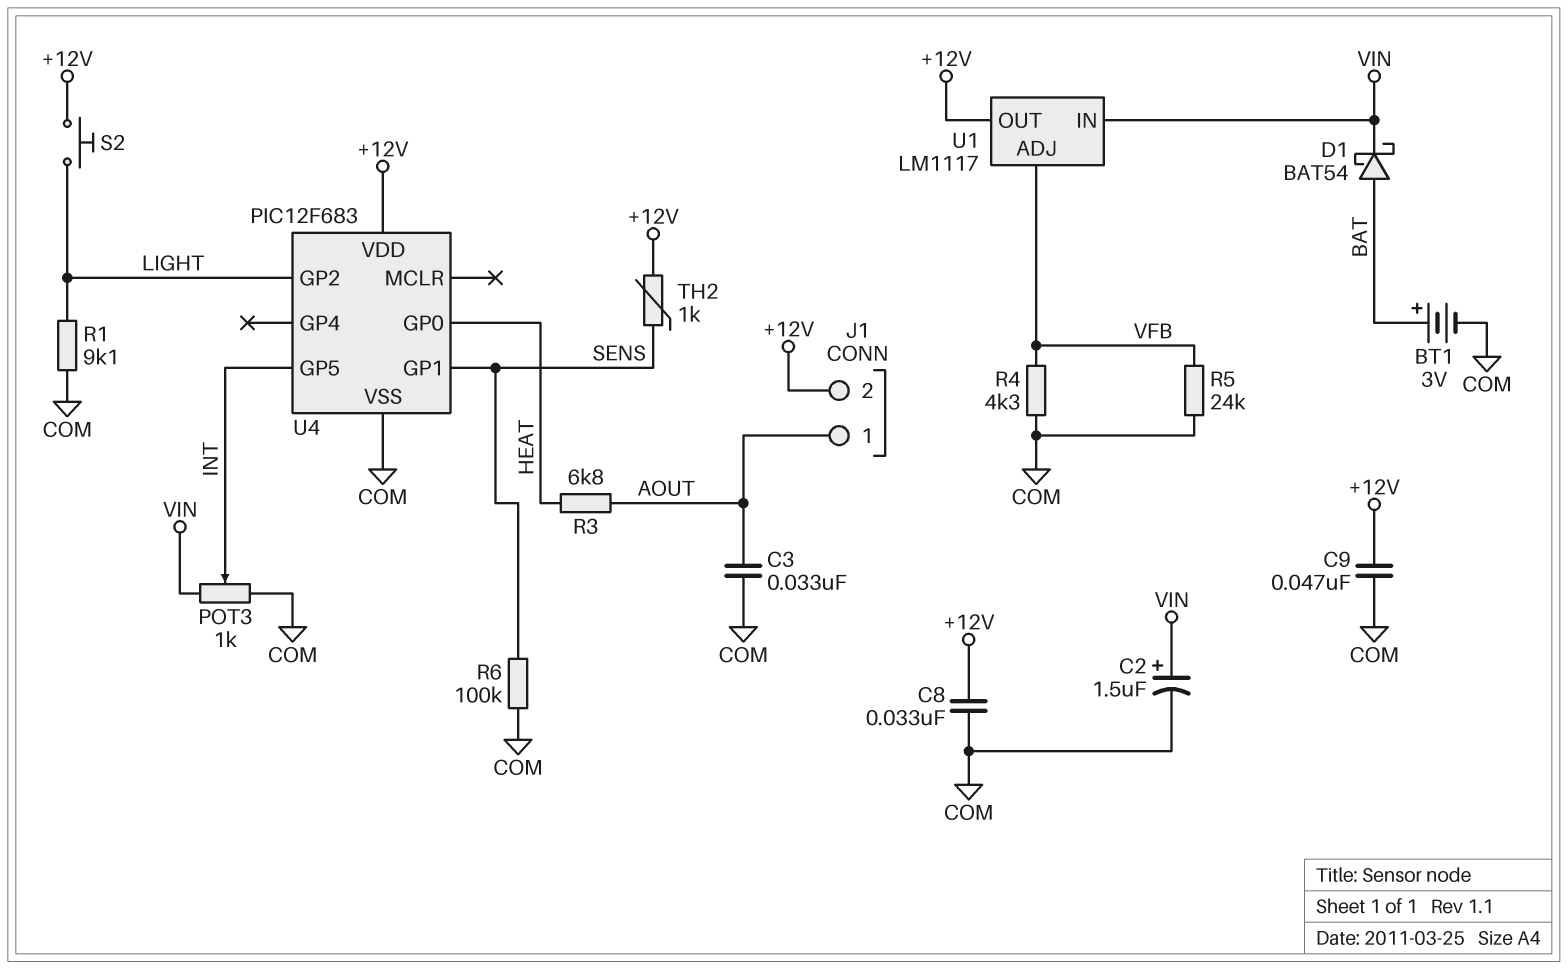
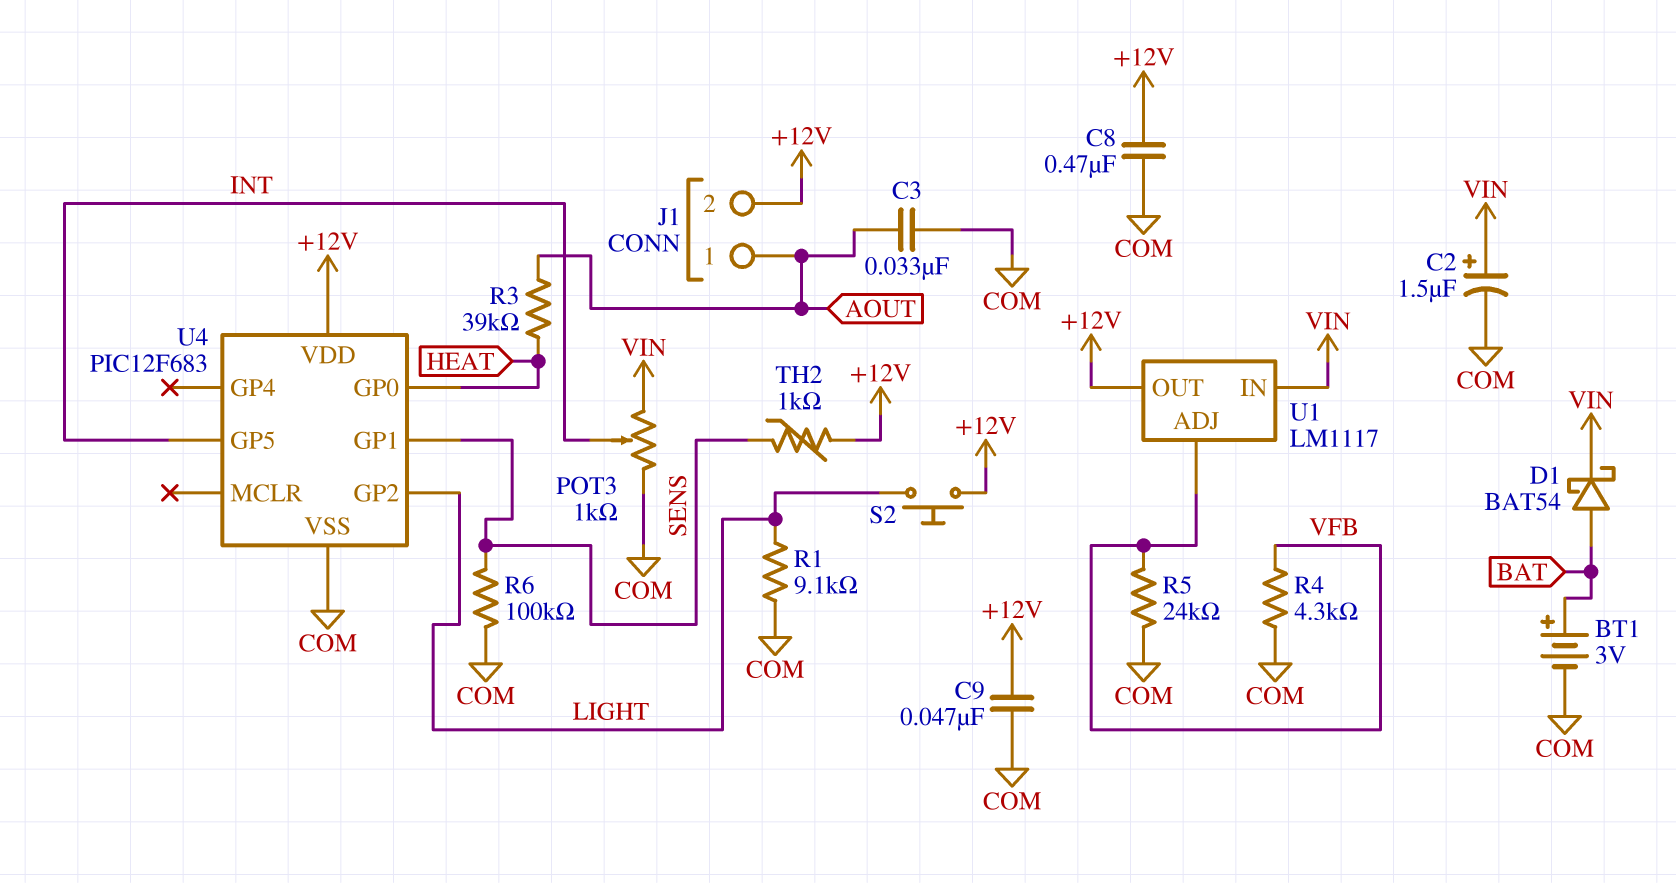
C8: 33nF (+12V, COM) -> 470nF (+12V, COM)
R3: 6.8k (AOUT, HEAT) -> 39k (AOUT, HEAT)

